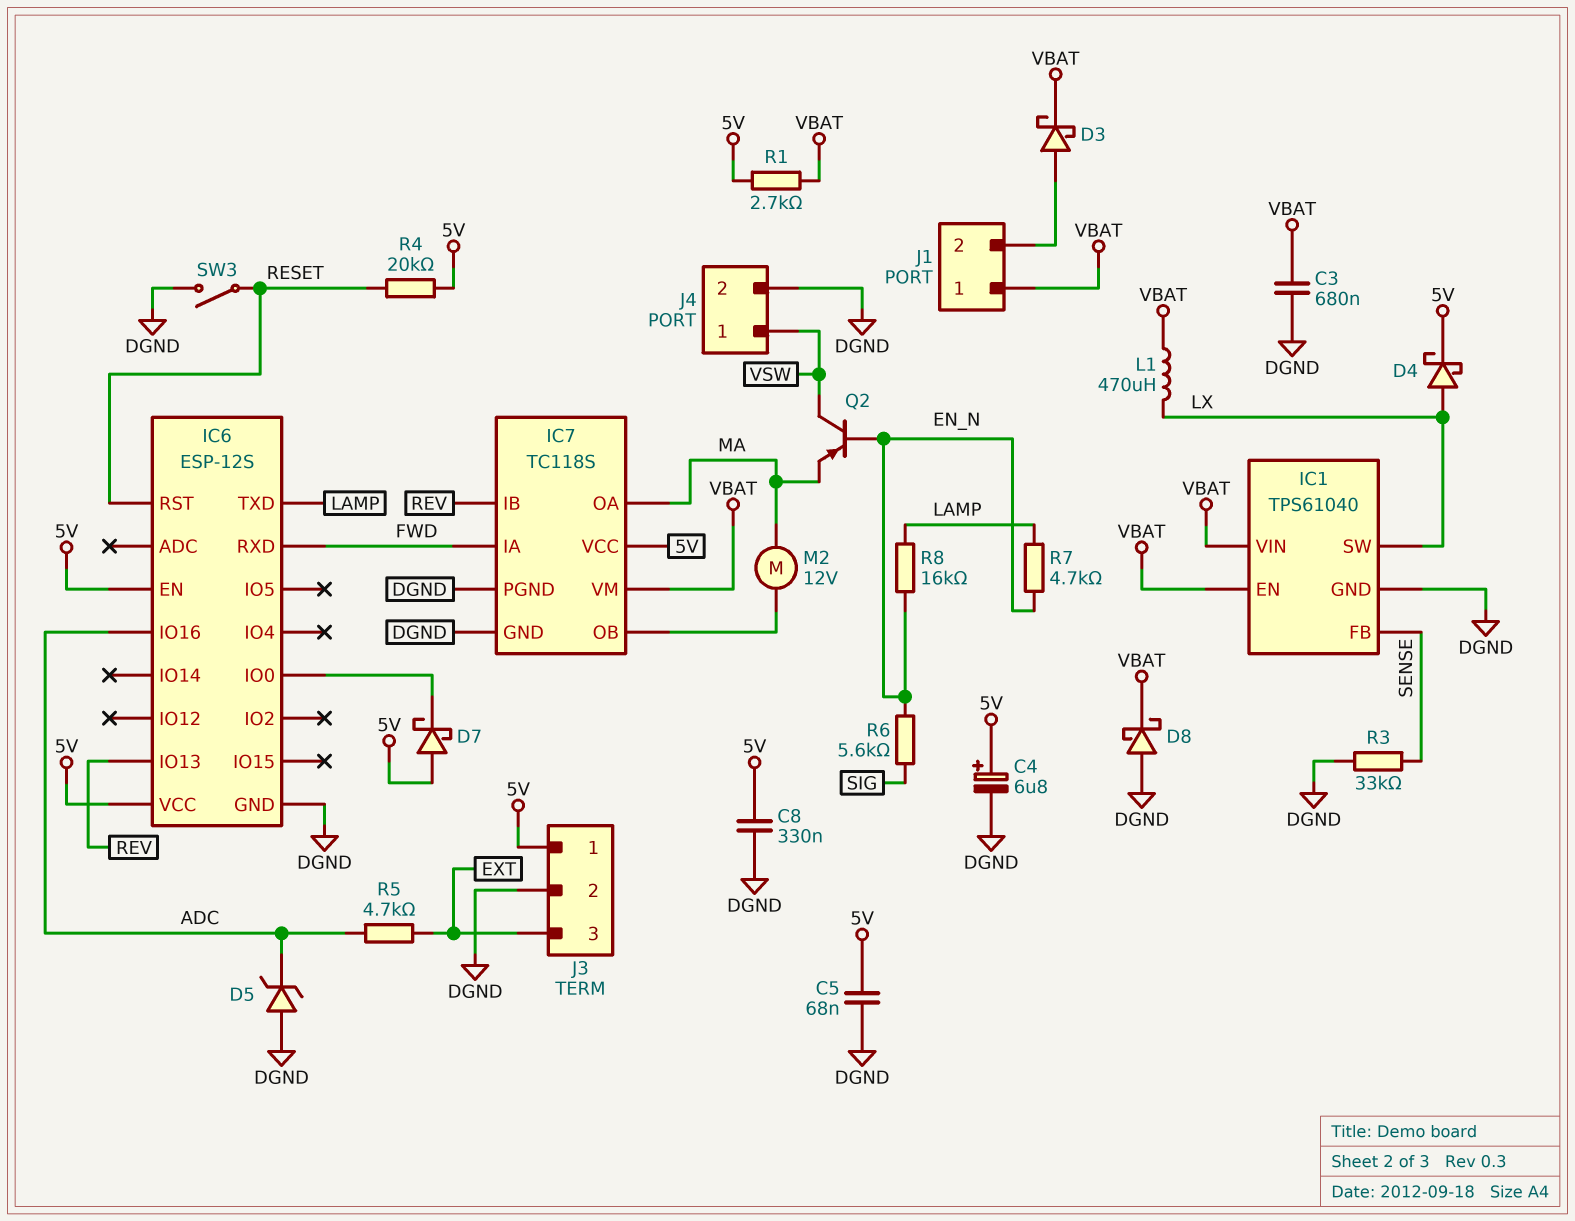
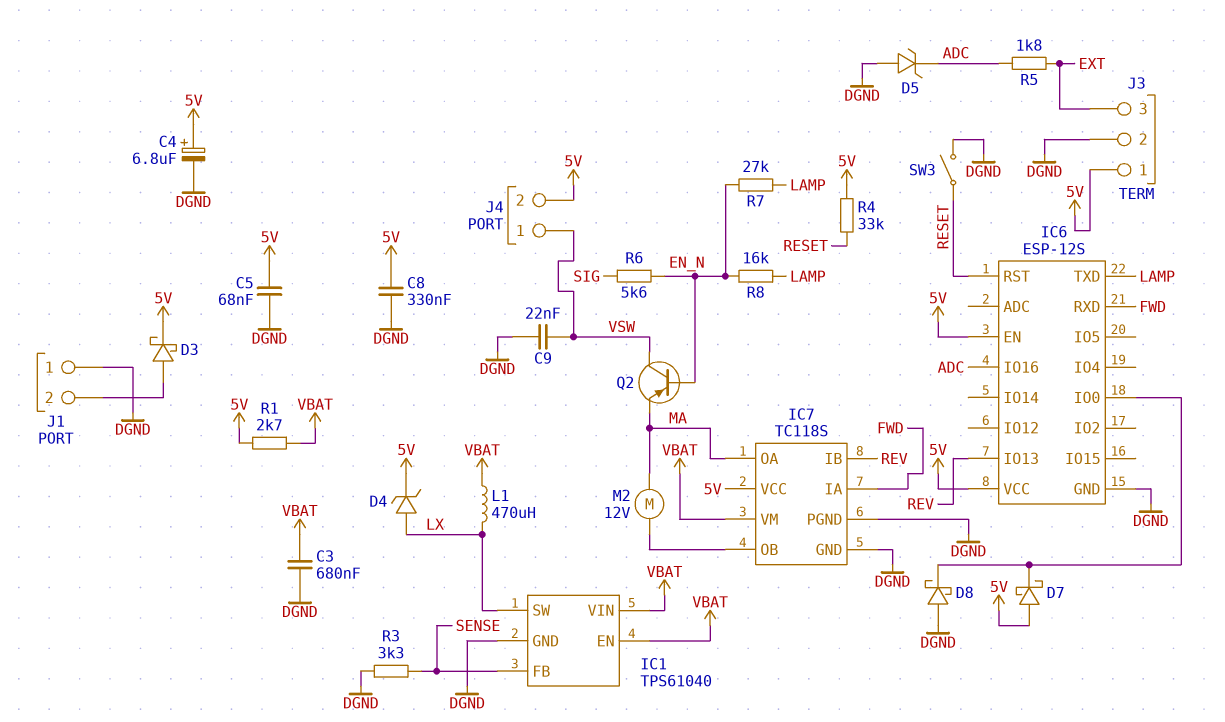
C9: none -> 22nF (DGND, VSW)
D3: schottky (A J1/2, K VBAT) -> schottky (A J1/2, K 5V)
D4: schottky (A LX, K 5V) -> zener (A LX, K 5V)
D8: schottky (A DGND, K VBAT) -> schottky (A DGND, K IC6/IO0)
J1 pin 1: VBAT -> DGND
J4 pin 2: DGND -> 5V
R3: 33k (DGND, SENSE) -> 3.3k (DGND, SENSE)
R4: 20k (5V, RESET) -> 33k (5V, RESET)
R5: 4.7k (ADC, EXT) -> 1.8k (ADC, EXT)
R7: 4.7k (EN_N, LAMP) -> 27k (EN_N, LAMP)

